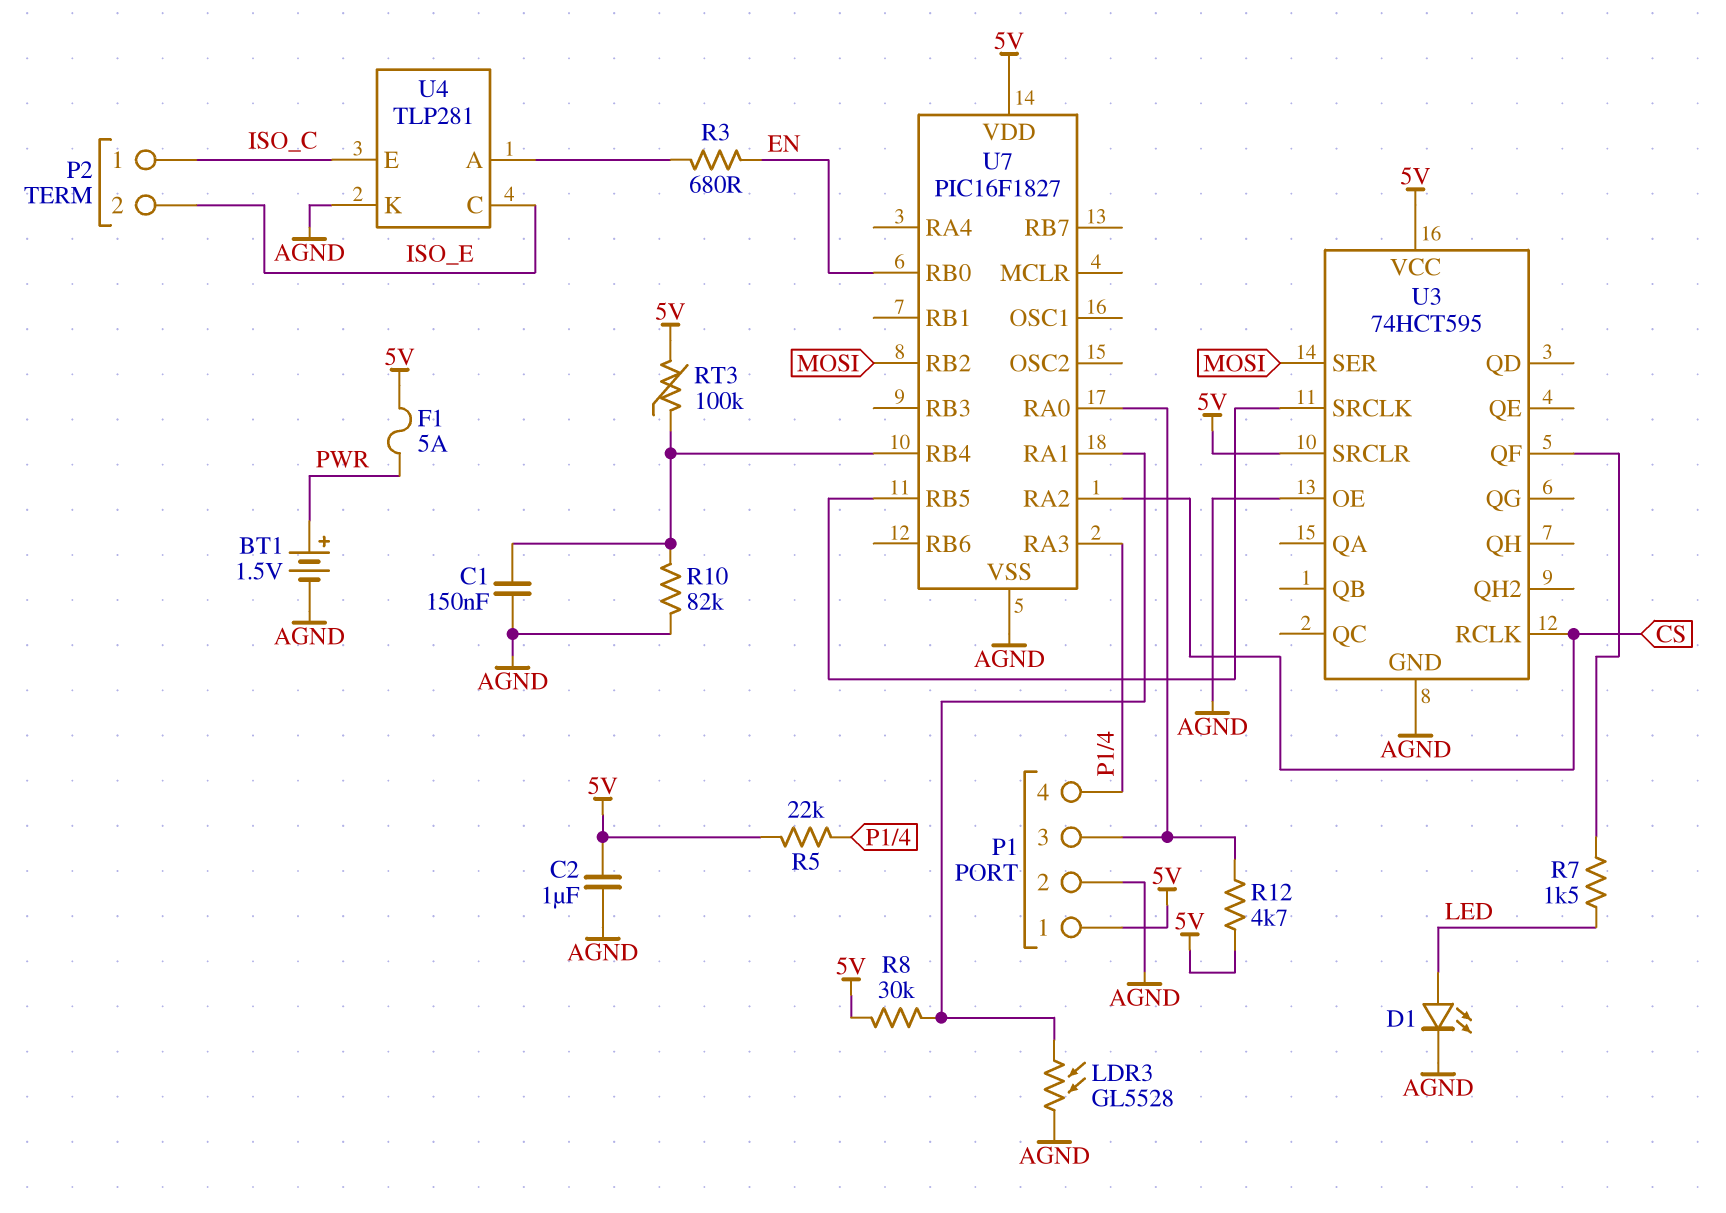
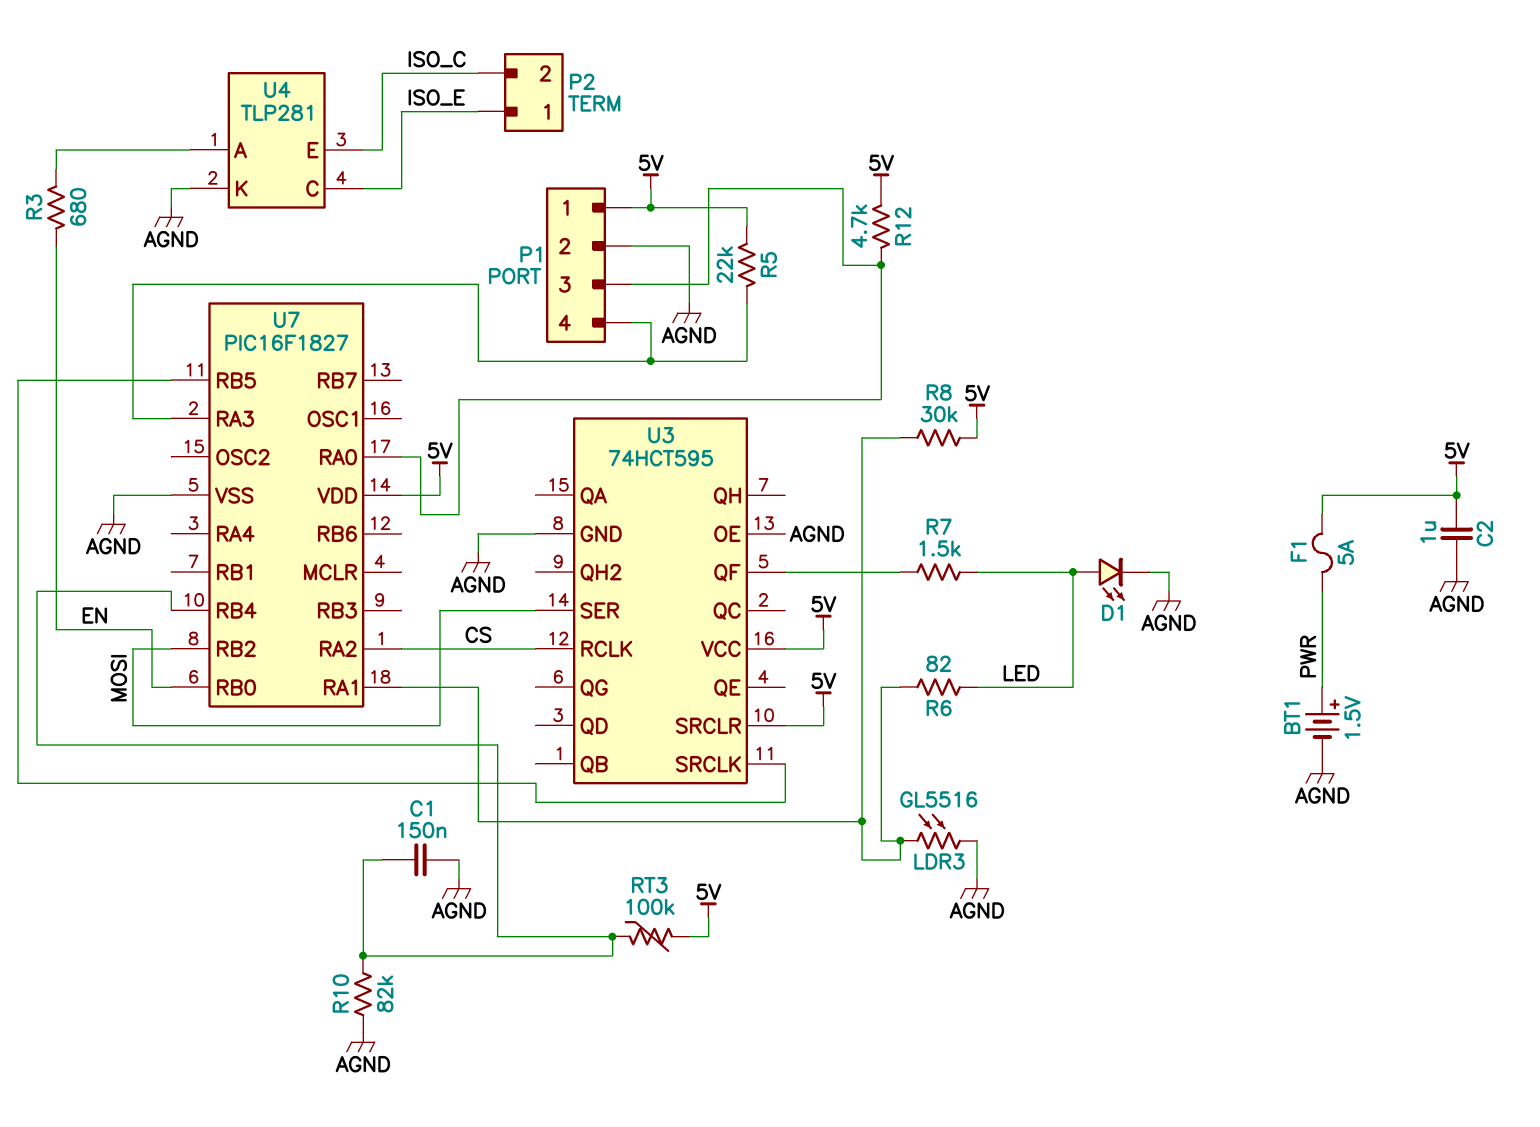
LDR3: GL5528 (AGND, U7/RA1) -> GL5516 (AGND, U7/RA1)
P2 pin 1: ISO_C -> ISO_E
P2 pin 2: ISO_E -> ISO_C
R6: none -> 82 (LED, U7/RA1)

